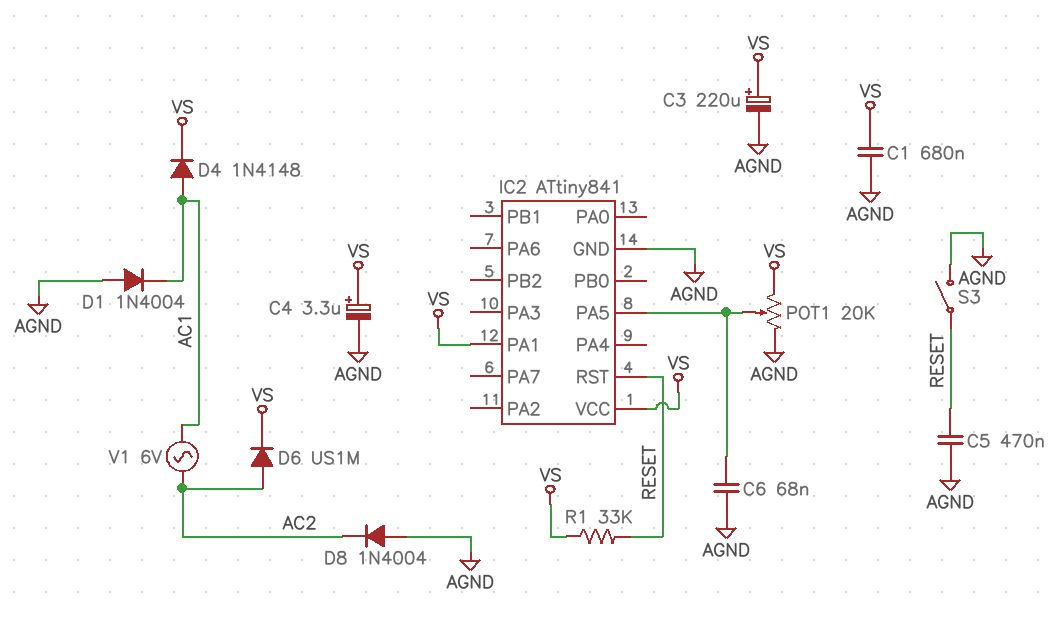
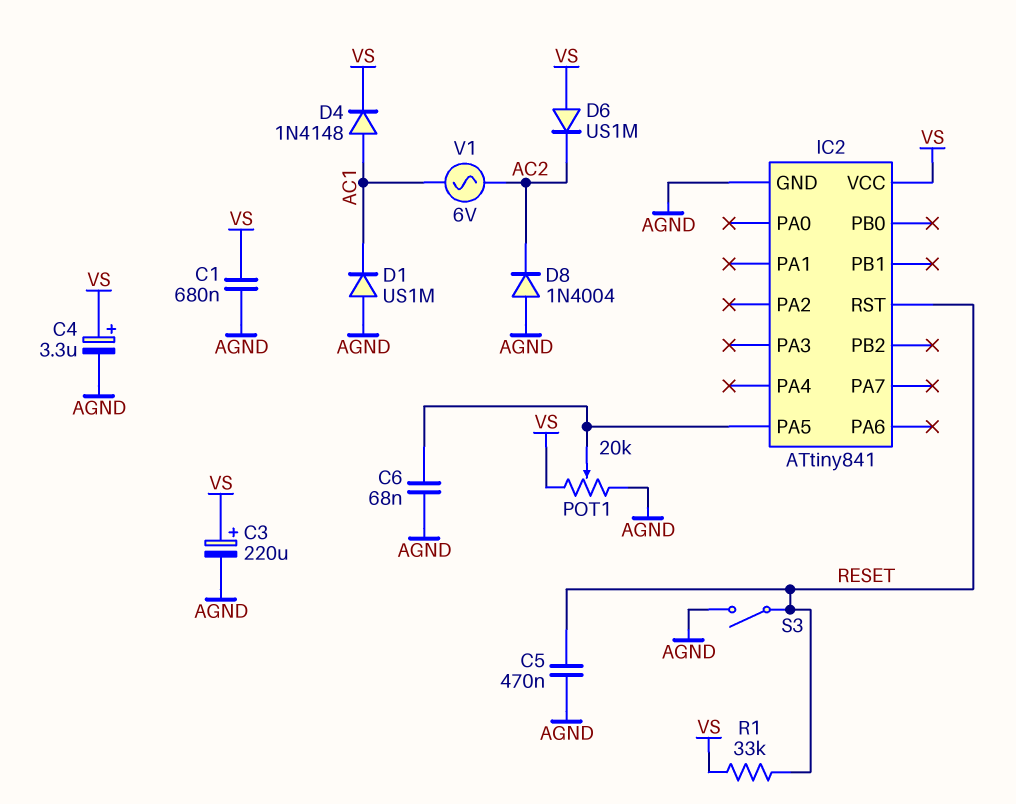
D1: diode 1N4004 (A AGND, K AC1) -> diode US1M (A AGND, K AC1)
D6: diode US1M (A AC2, K VS) -> diode US1M (A VS, K AC2)
IC2 pin PA1: VS -> none

